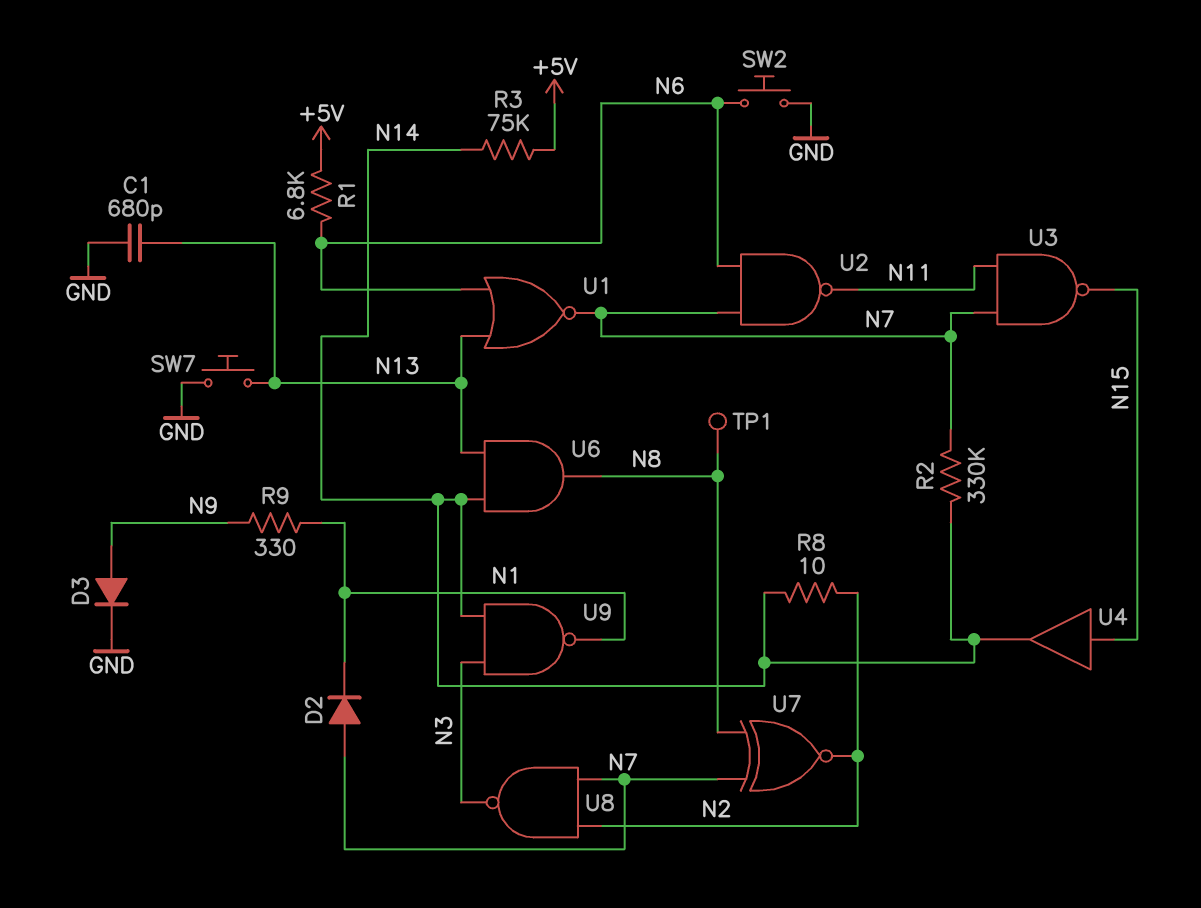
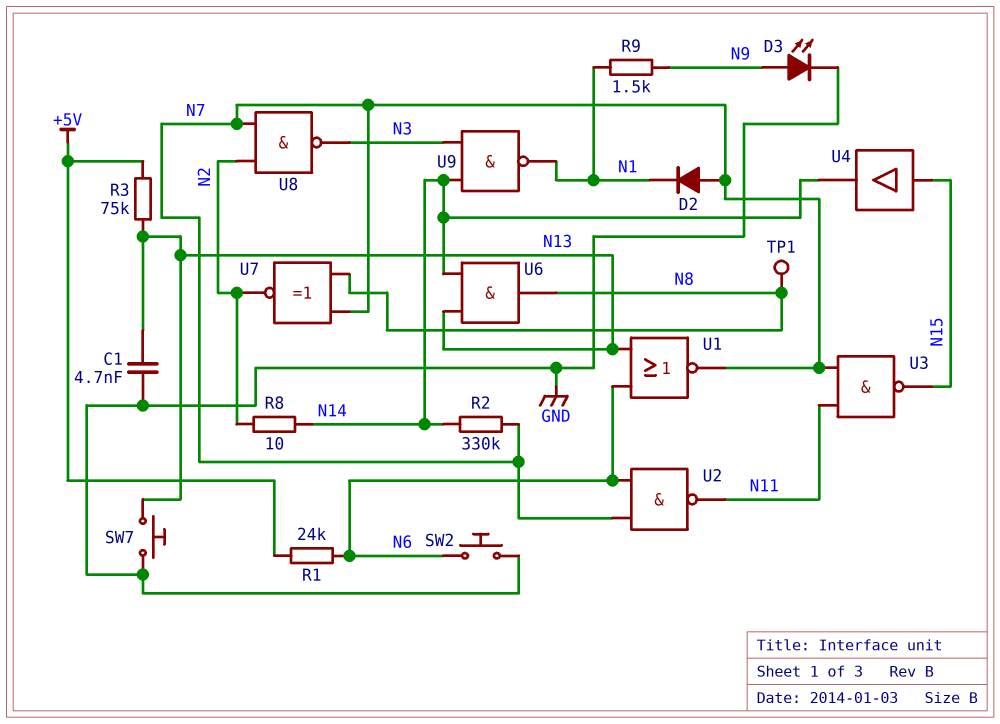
C1: 680pF (GND, N13) -> 4.7nF (GND, N13)
D3: diode (A N9, K GND) -> LED (A N9, K GND)
R1: 6.8k (+5V, N6) -> 24k (+5V, N6)
R3: 75k (+5V, N14) -> 75k (+5V, N13)
R9: 330 (N1, N9) -> 1.5k (N1, N9)

